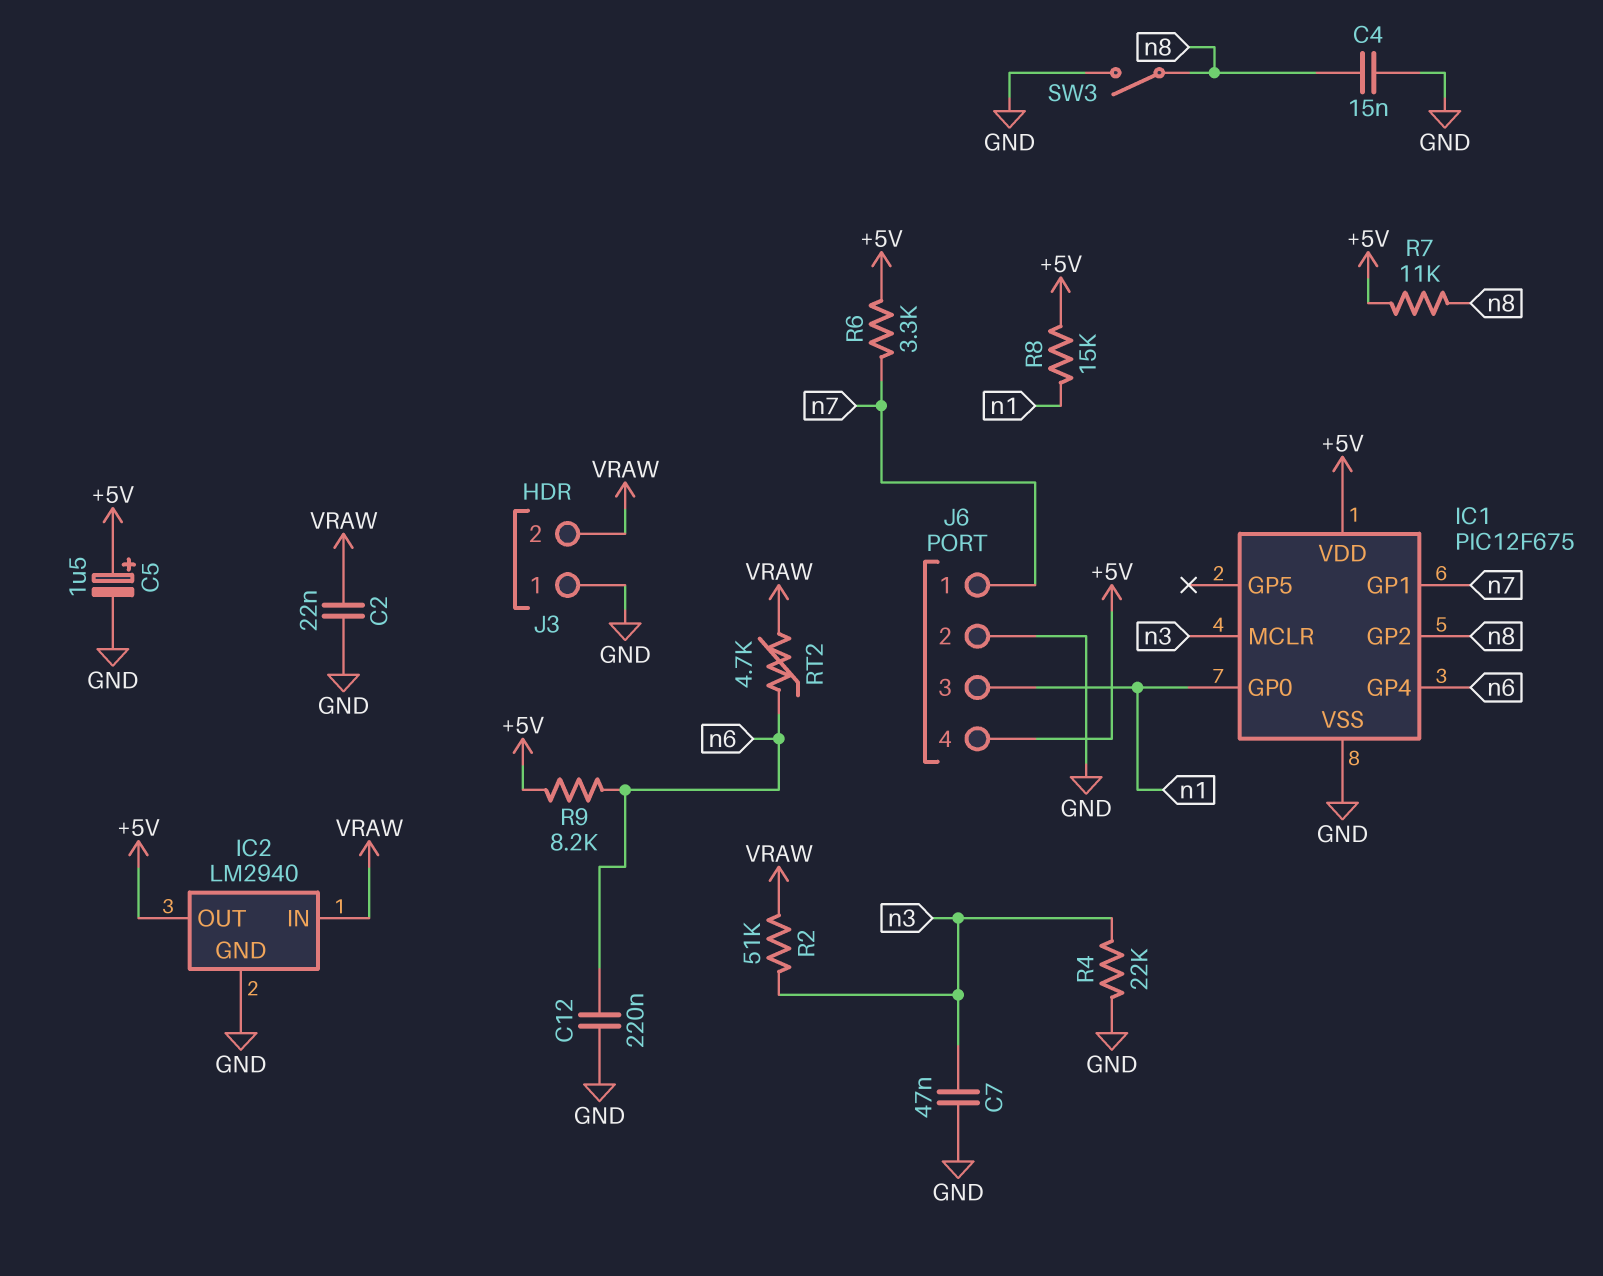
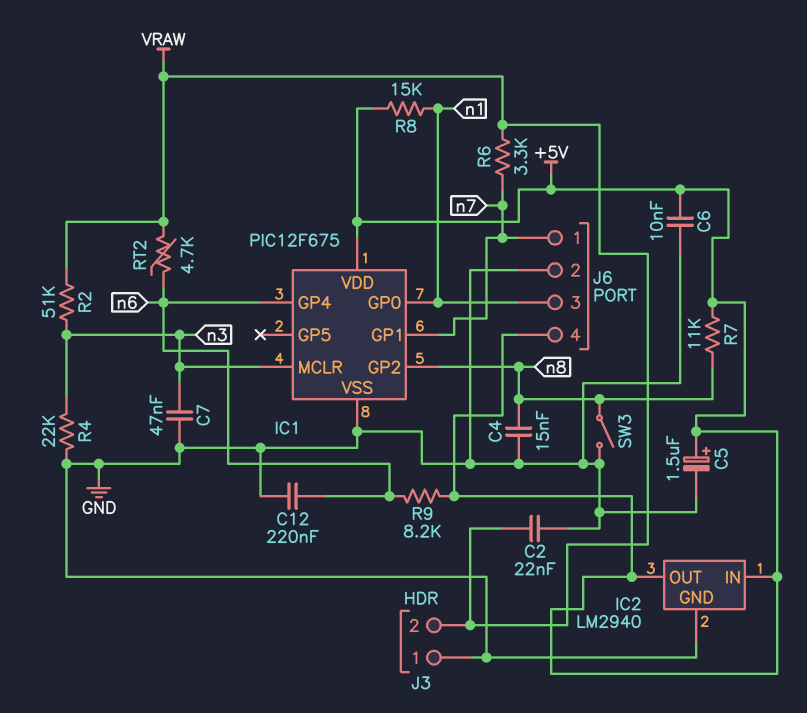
C6: none -> 10nF (+5V, GND)
IC2 pin IN: VRAW -> +5V
R6: 3.3k (+5V, n7) -> 3.3k (VRAW, n7)

